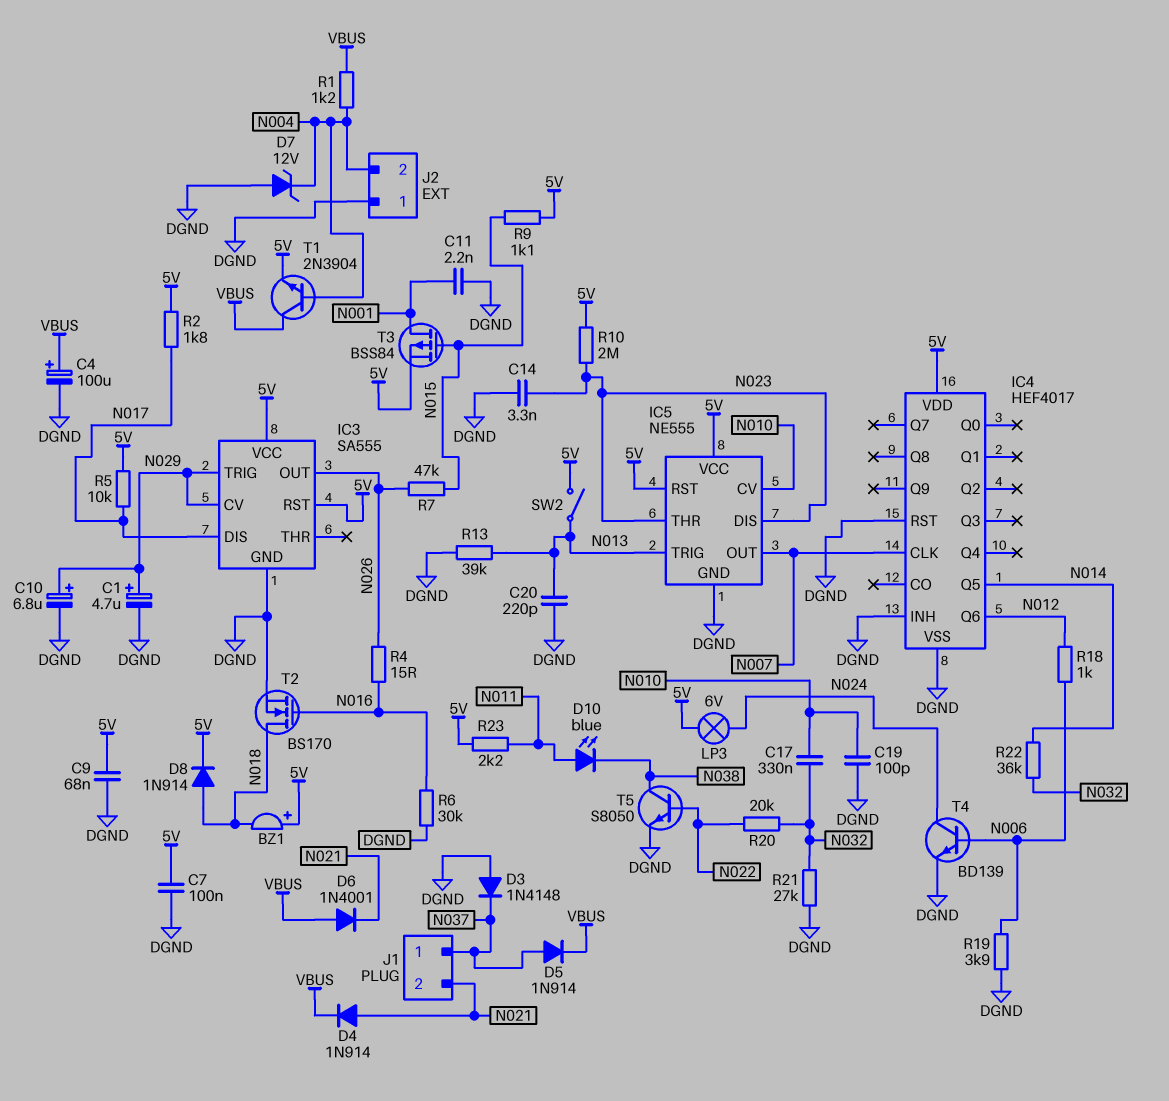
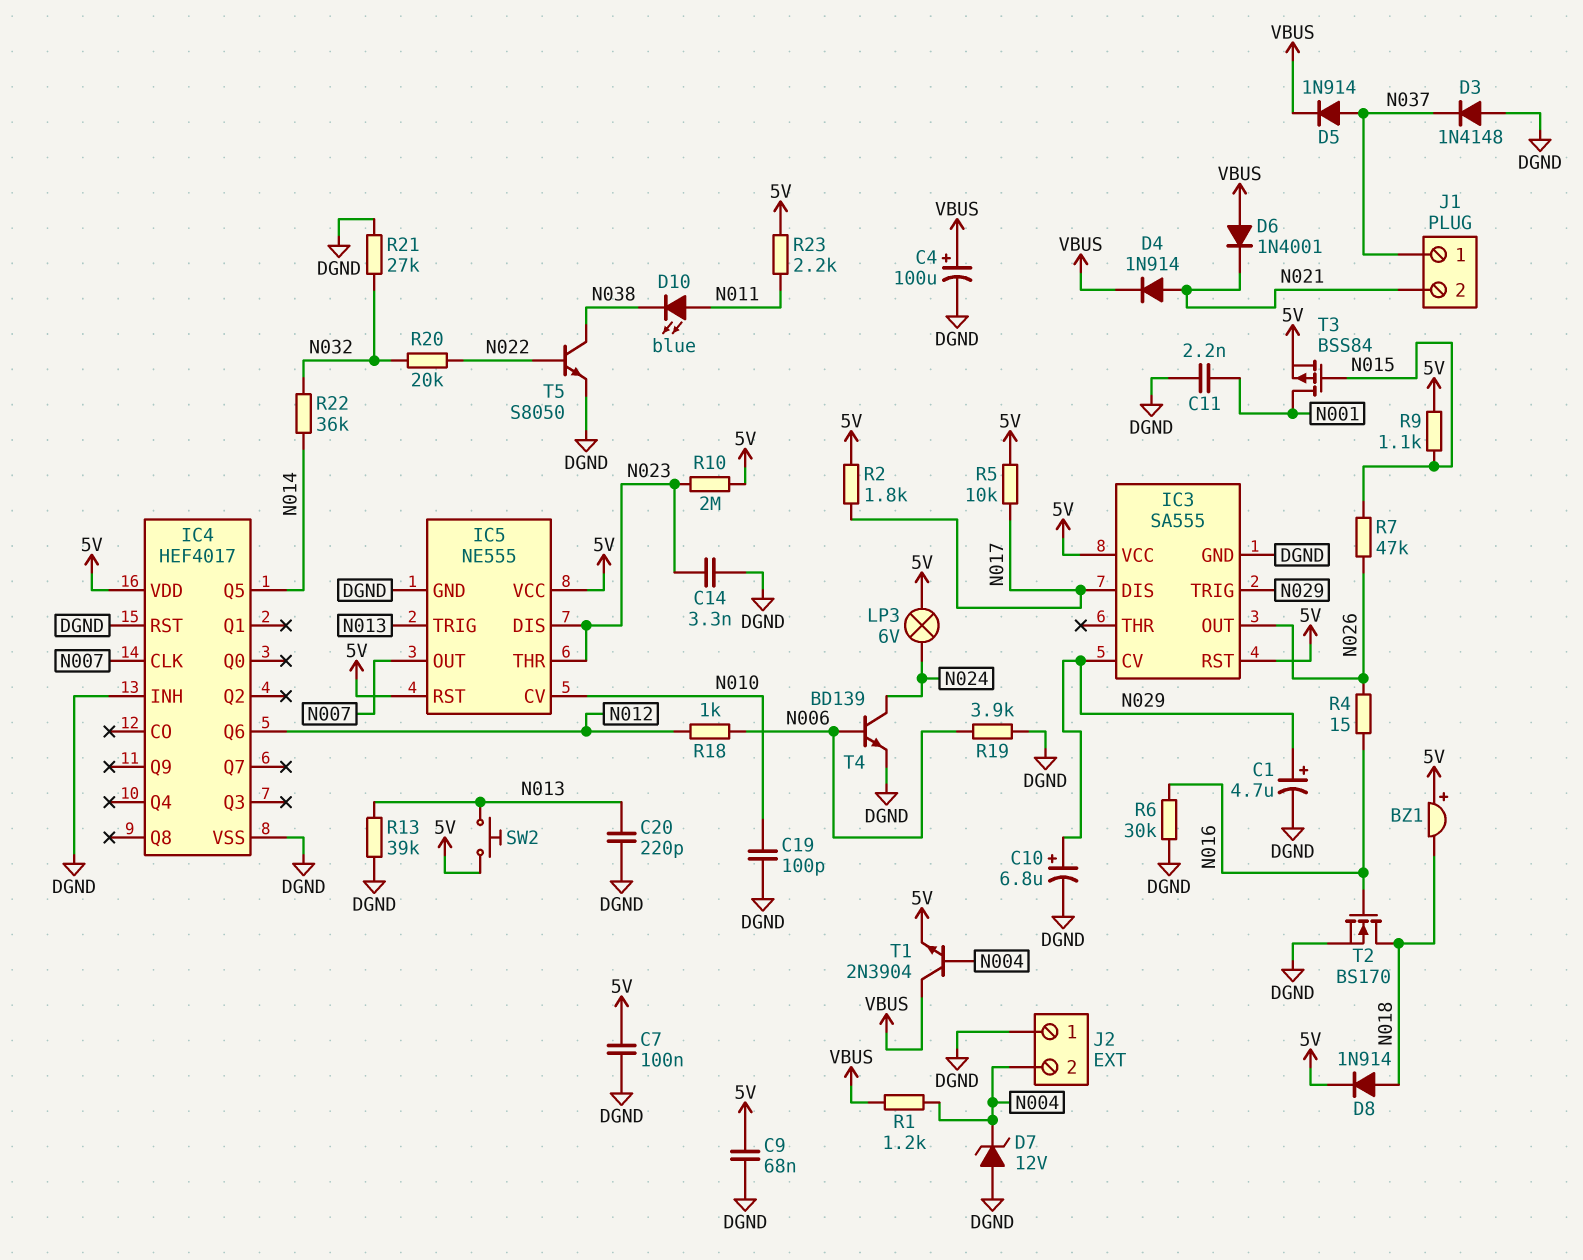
C17: 330nF (N010, N032) -> none
SW2: switch (5V, N013) -> button (5V, N013)

